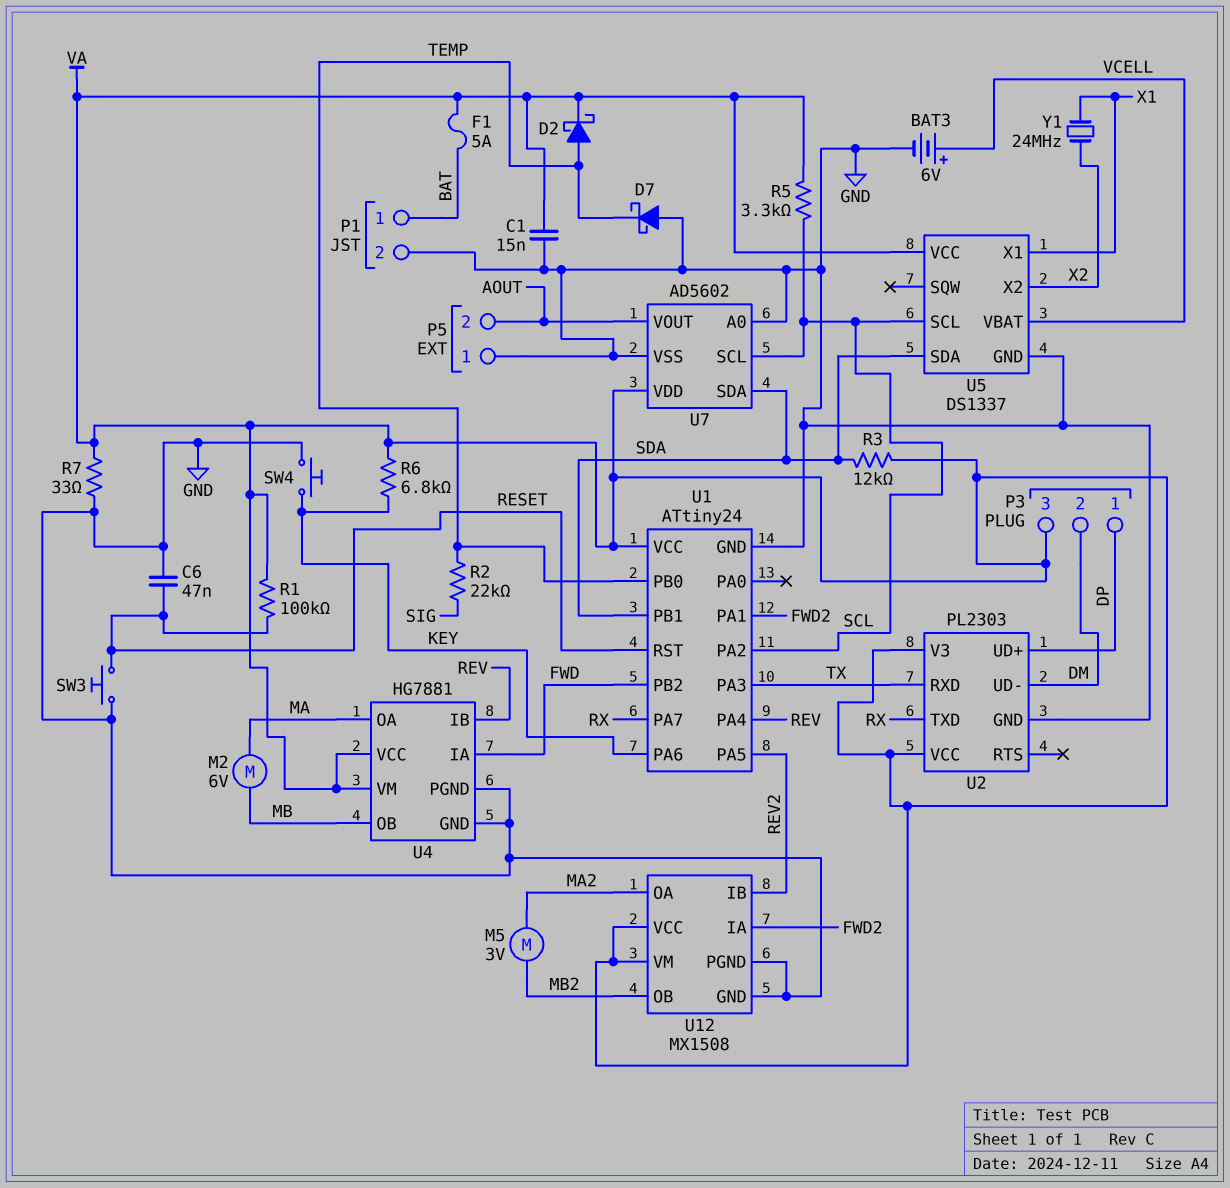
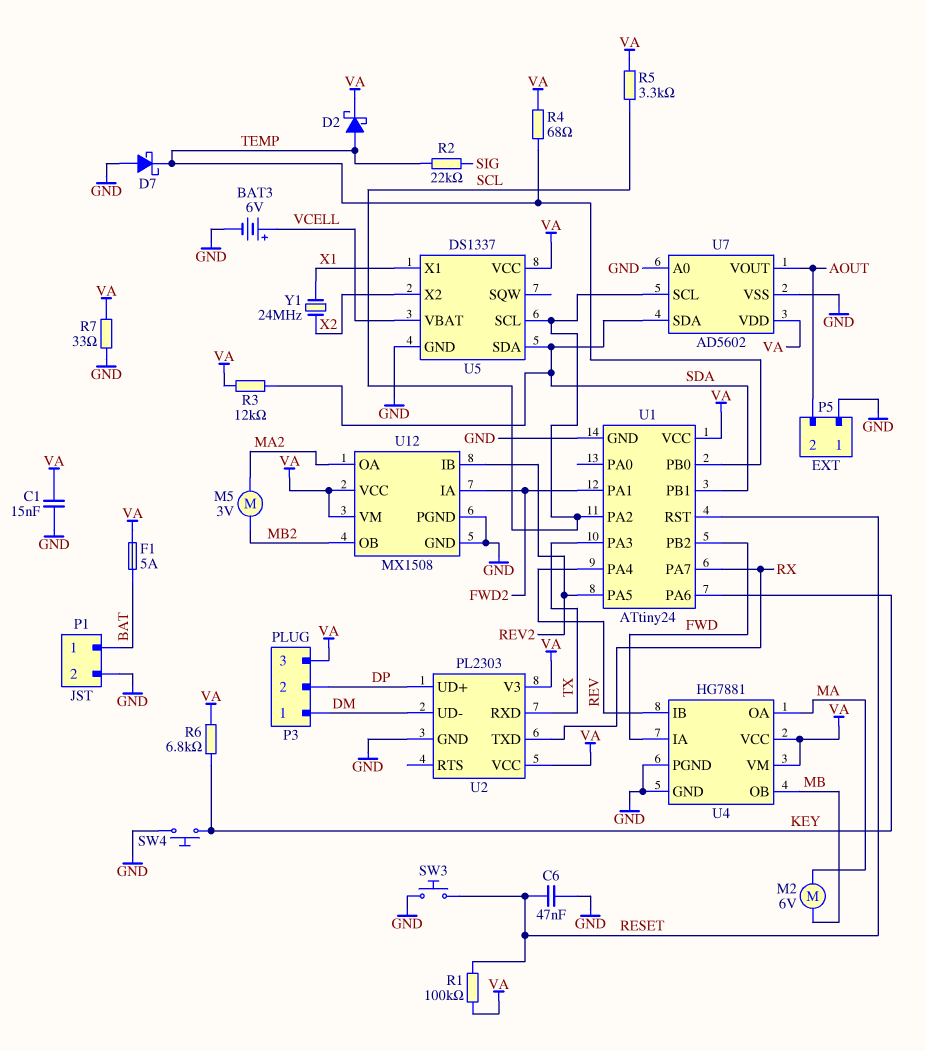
P3 pin 1: DP -> DM
P3 pin 2: DM -> DP
R4: none -> 68 (TEMP, VA)

